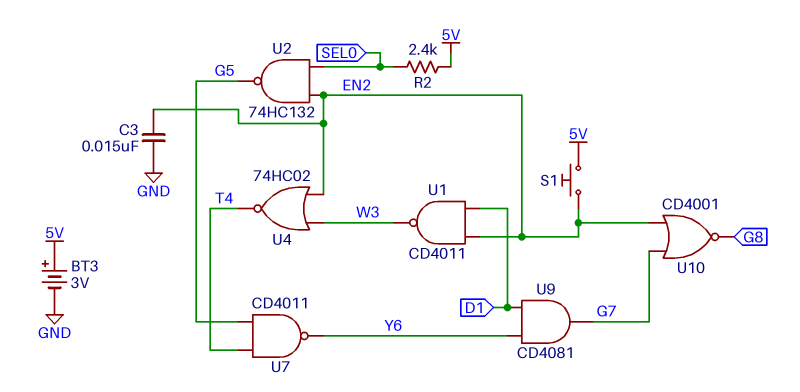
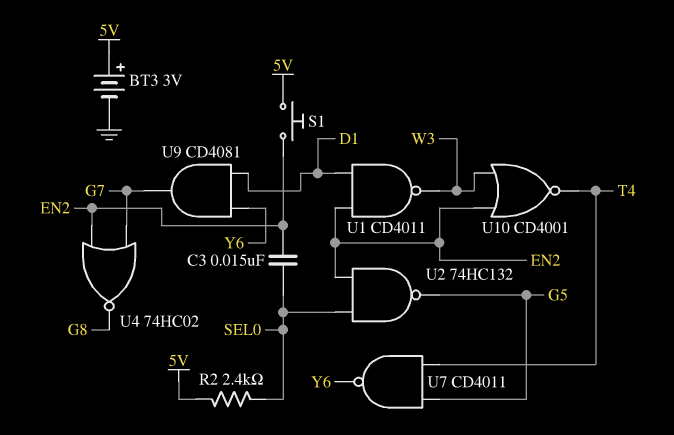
C3: 15nF (EN2, GND) -> 15nF (EN2, SEL0)
U4: NOR 74HC02 (in EN2, in W3, out T4) -> NOR 74HC02 (in EN2, in G7, out G8)
U10: NOR CD4001 (in EN2, in G7, out G8) -> NOR CD4001 (in EN2, in W3, out T4)

